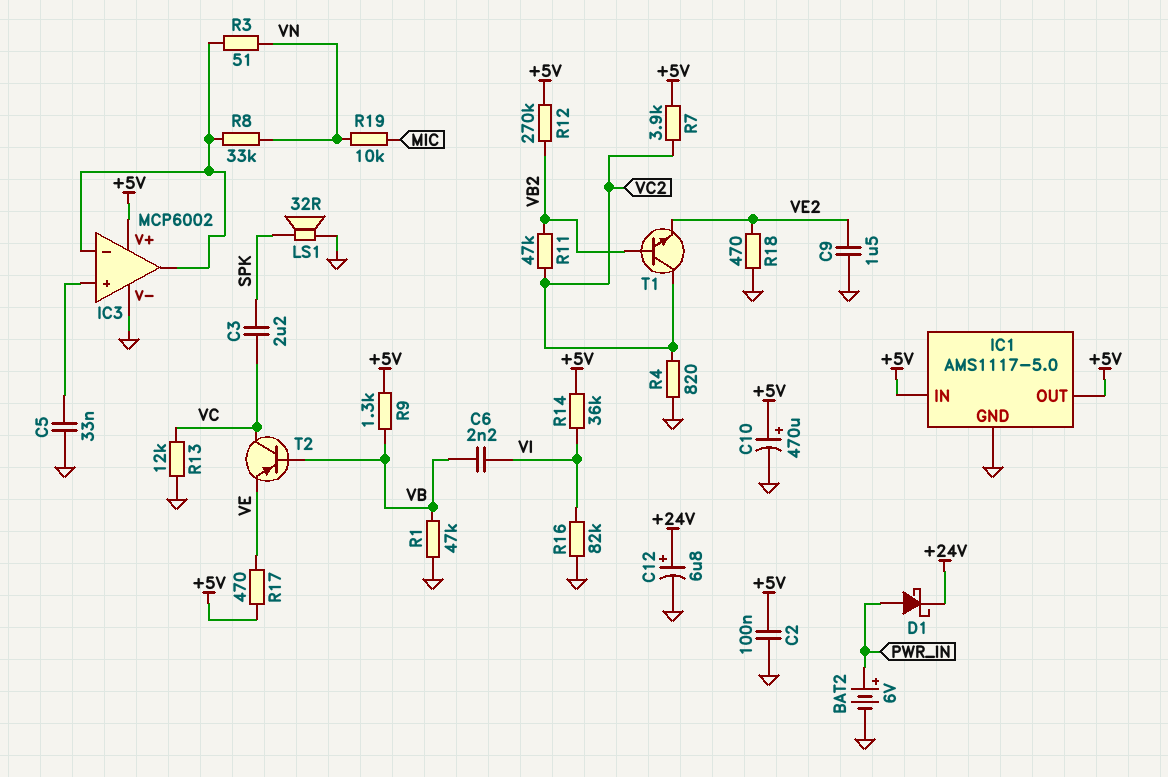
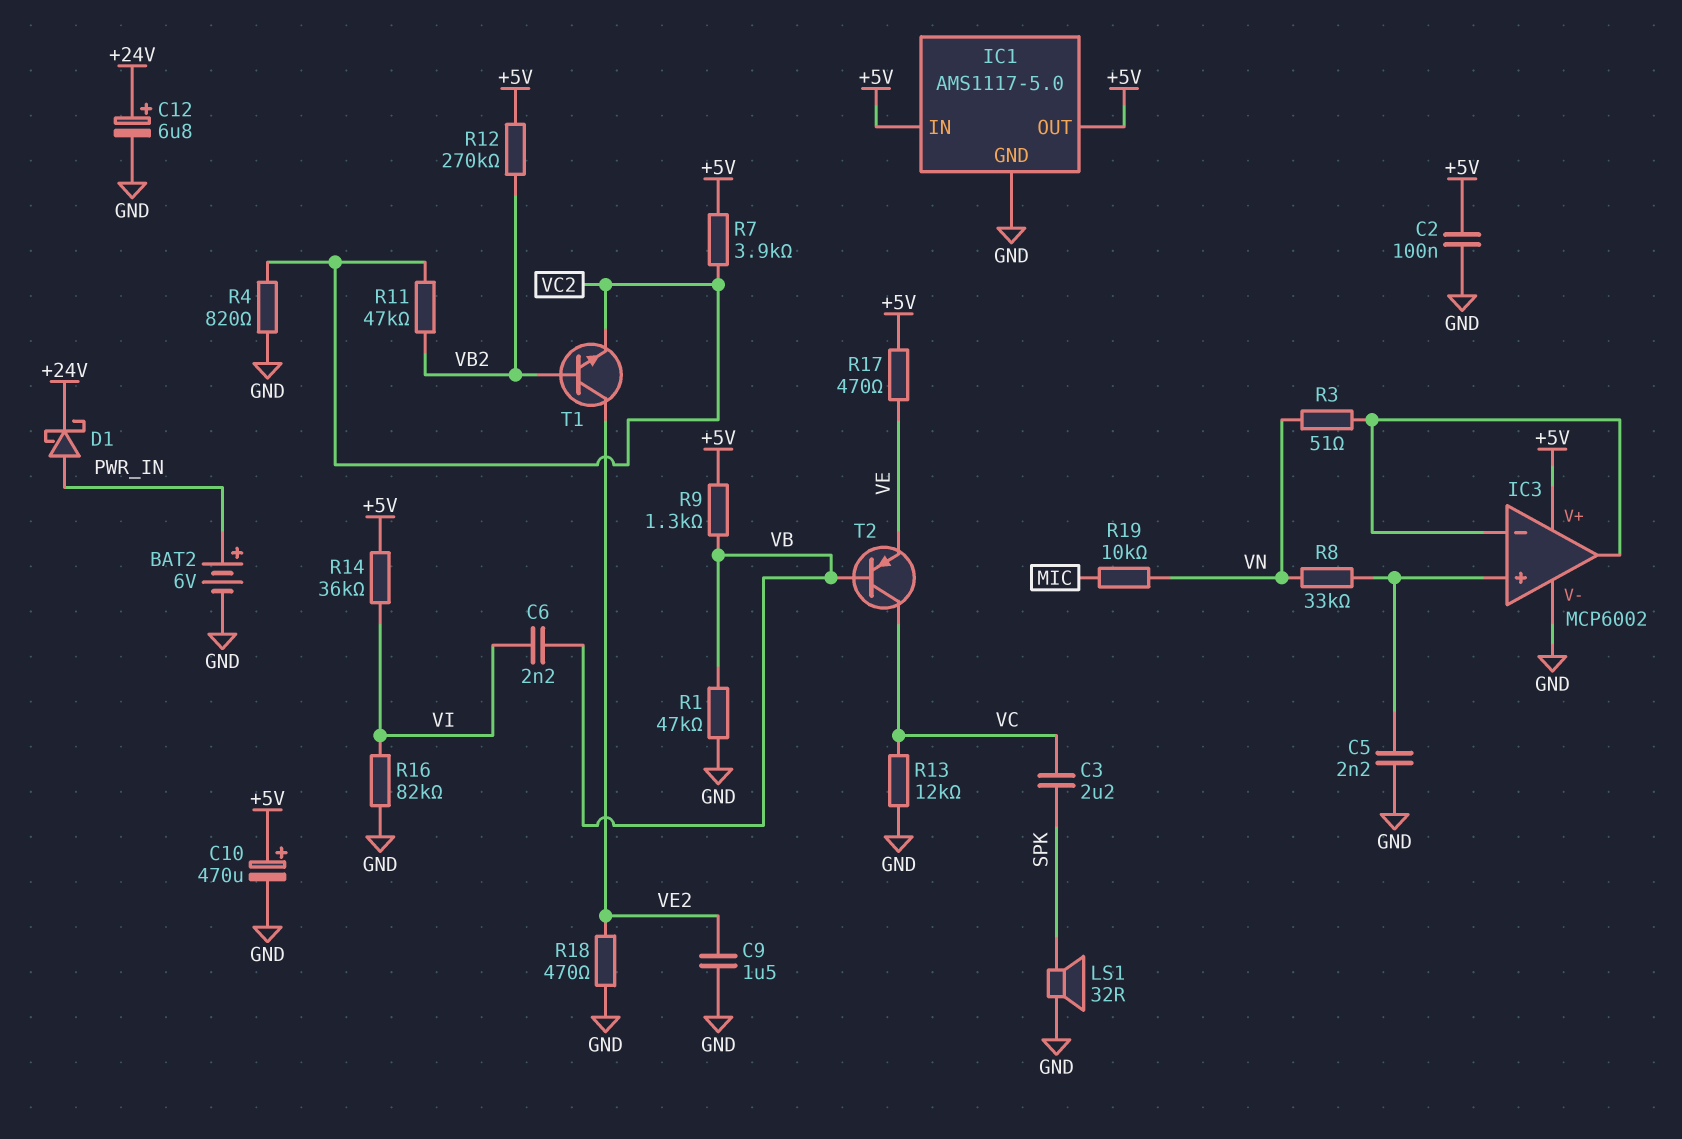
C5: 33nF (GND, IC3/in+) -> 2.2nF (GND, IC3/in+)
R8: 33k (IC3/in-, VN) -> 33k (IC3/in+, VN)
T1: NPN (B VB2, C VC2, E VE2) -> NPN (B VB2, C VE2, E VC2)

